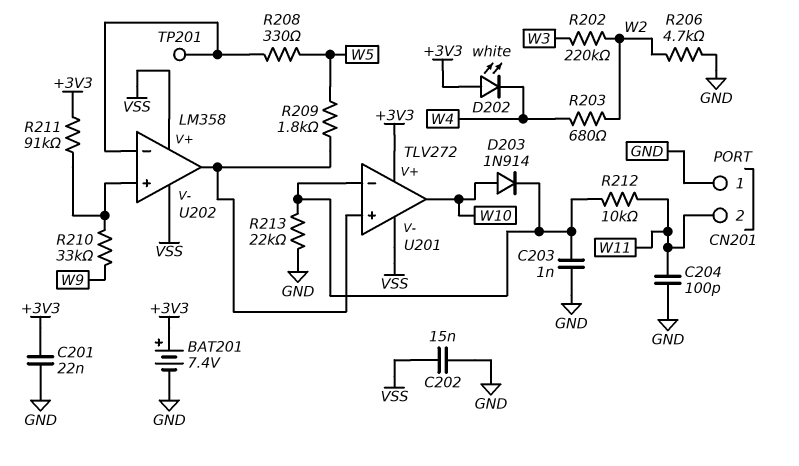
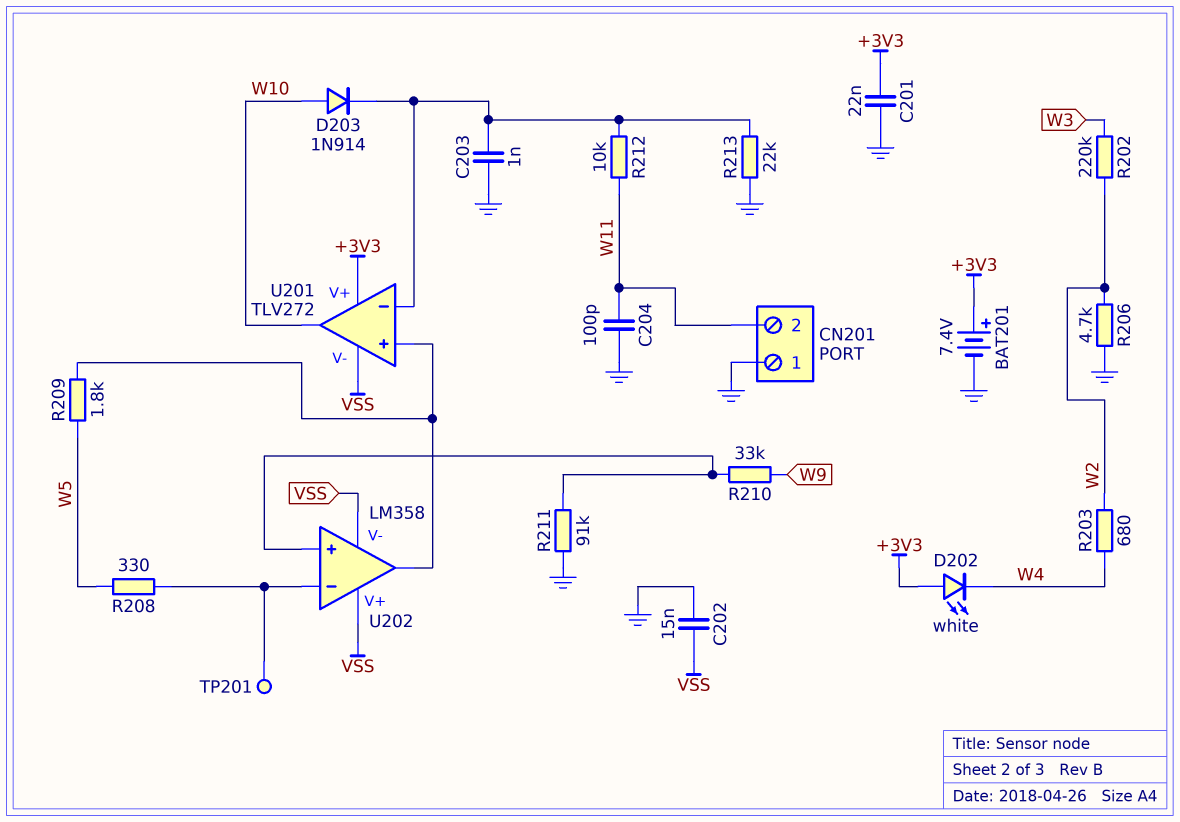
R211: 91k (+3V3, U202/in+) -> 91k (GND, U202/in+)

